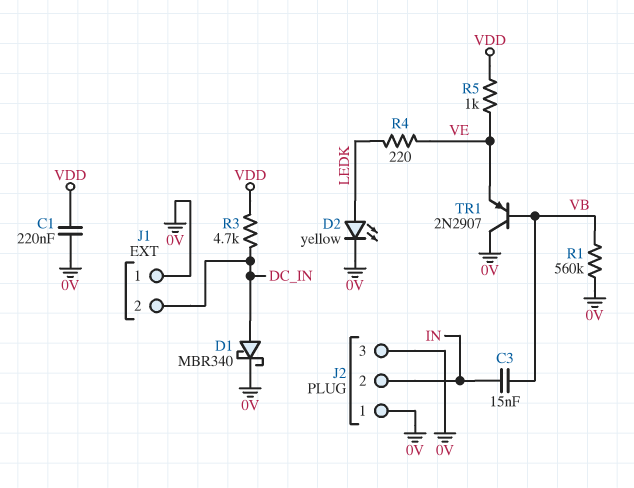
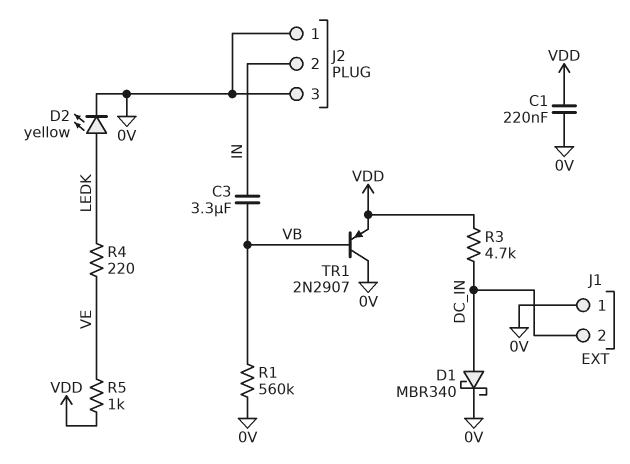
C3: 15nF (IN, VB) -> 3.3uF (IN, VB)
TR1: PNP 2N2907 (B VB, C 0V, E VE) -> PNP 2N2907 (B VB, C 0V, E VDD)

